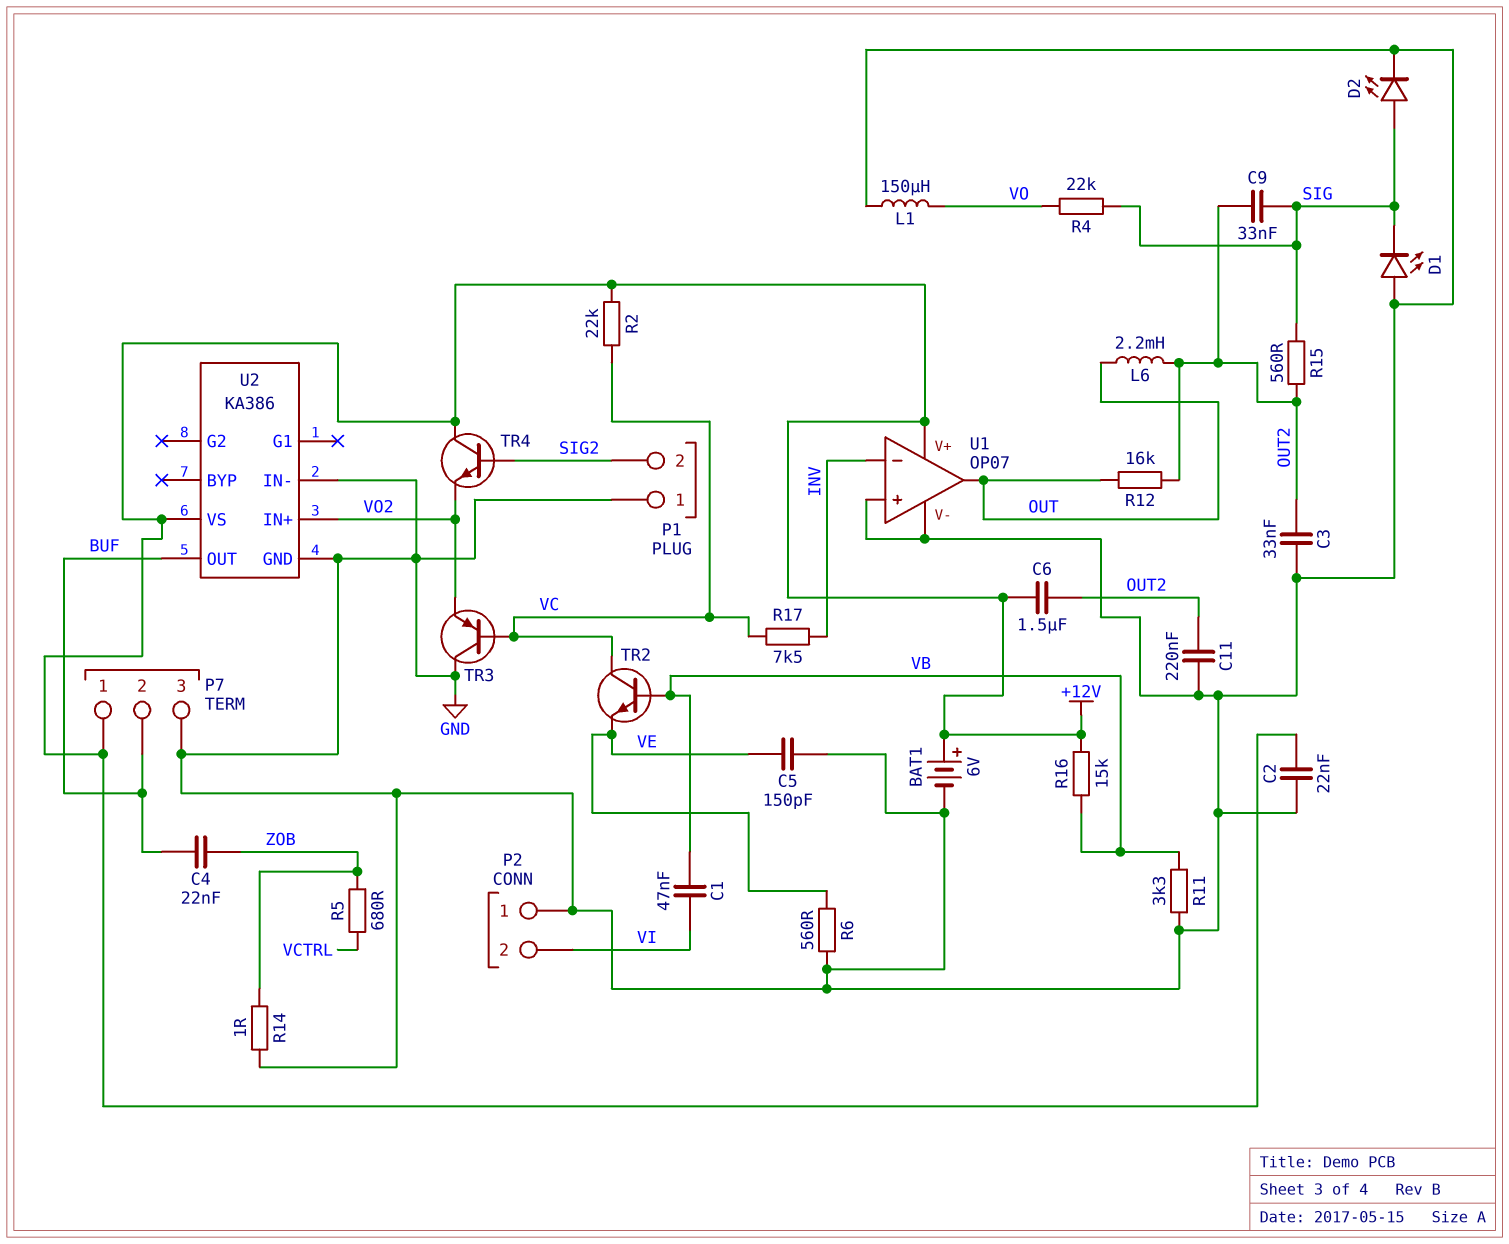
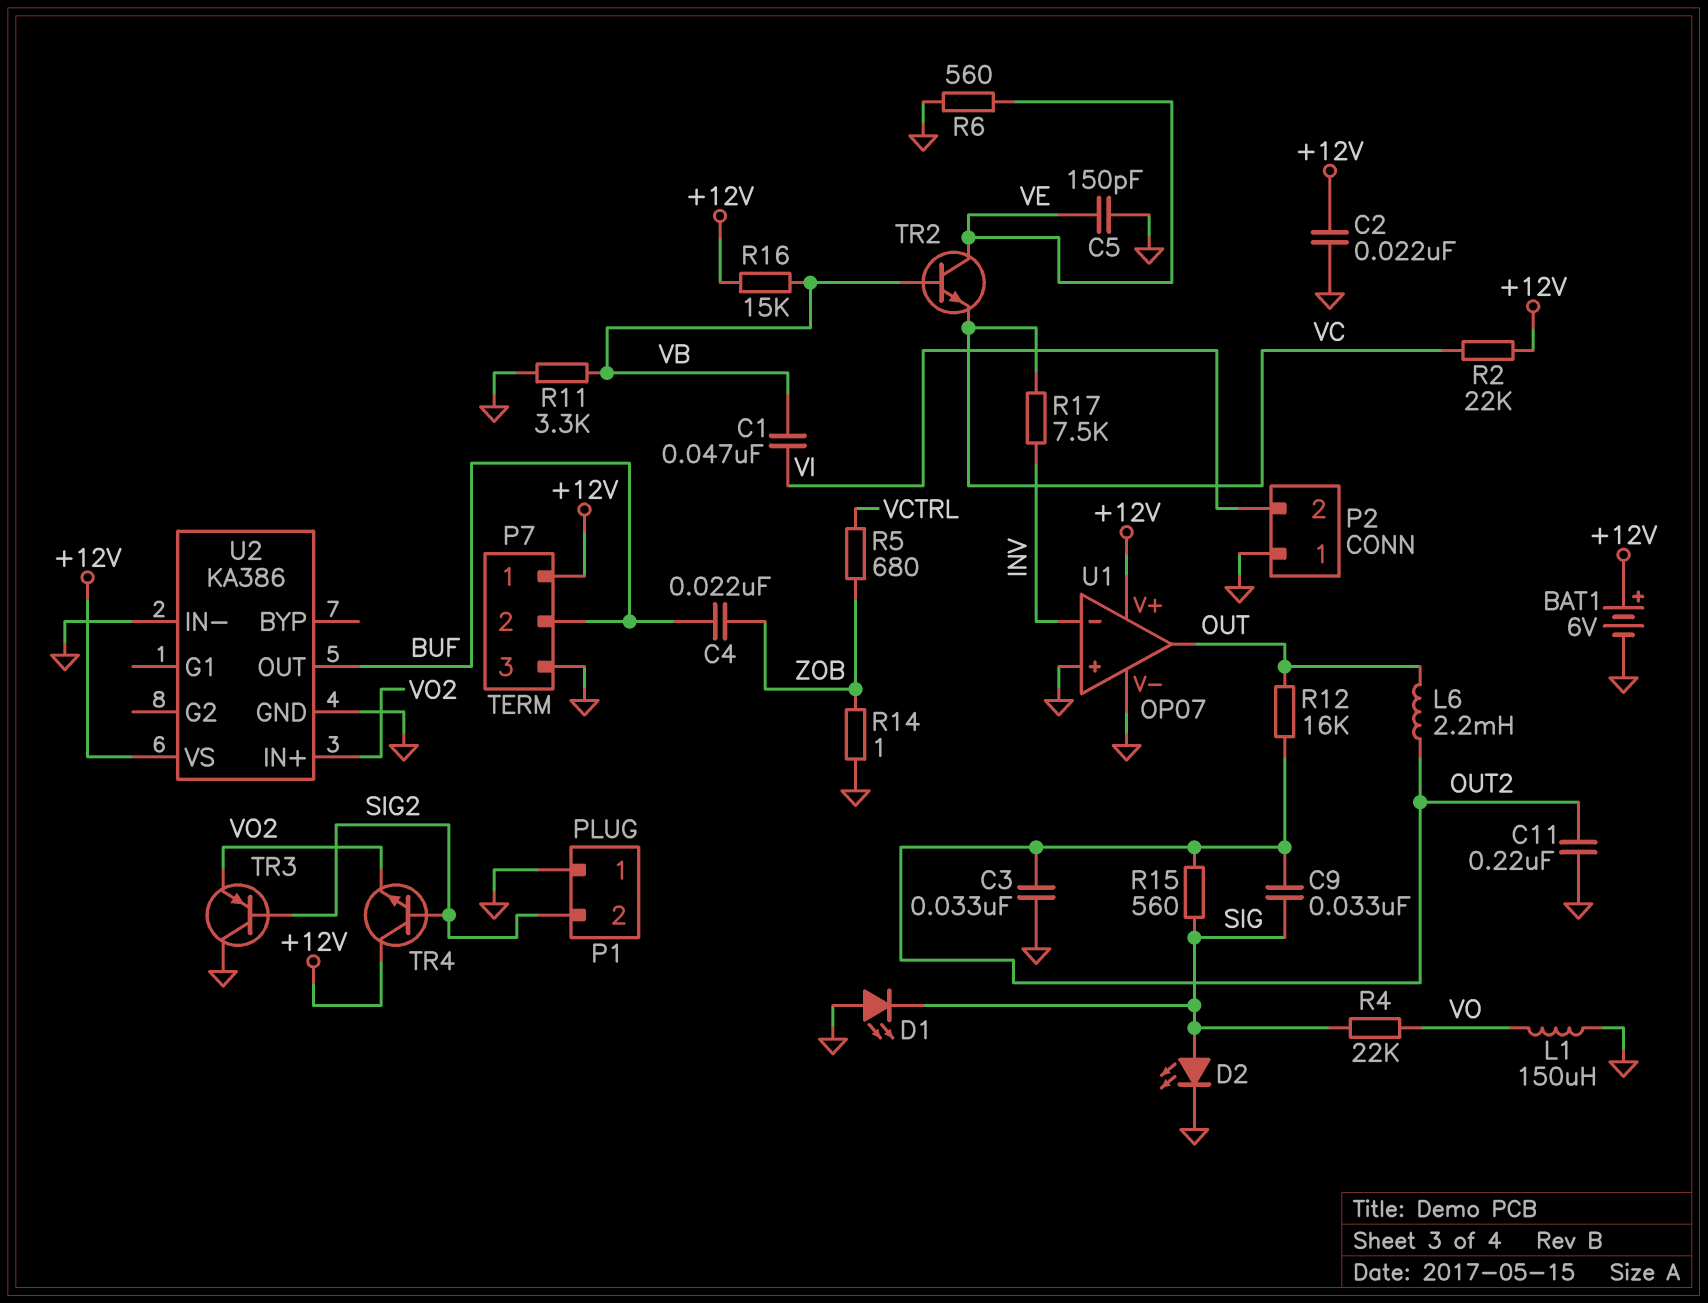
C6: 1.5uF (+12V, OUT2) -> none
TR2: NPN (B VB, C VC, E VE) -> NPN (B VB, C VE, E VC)
TR3: PNP (B VC, C GND, E VO2) -> PNP (B SIG2, C GND, E VO2)

